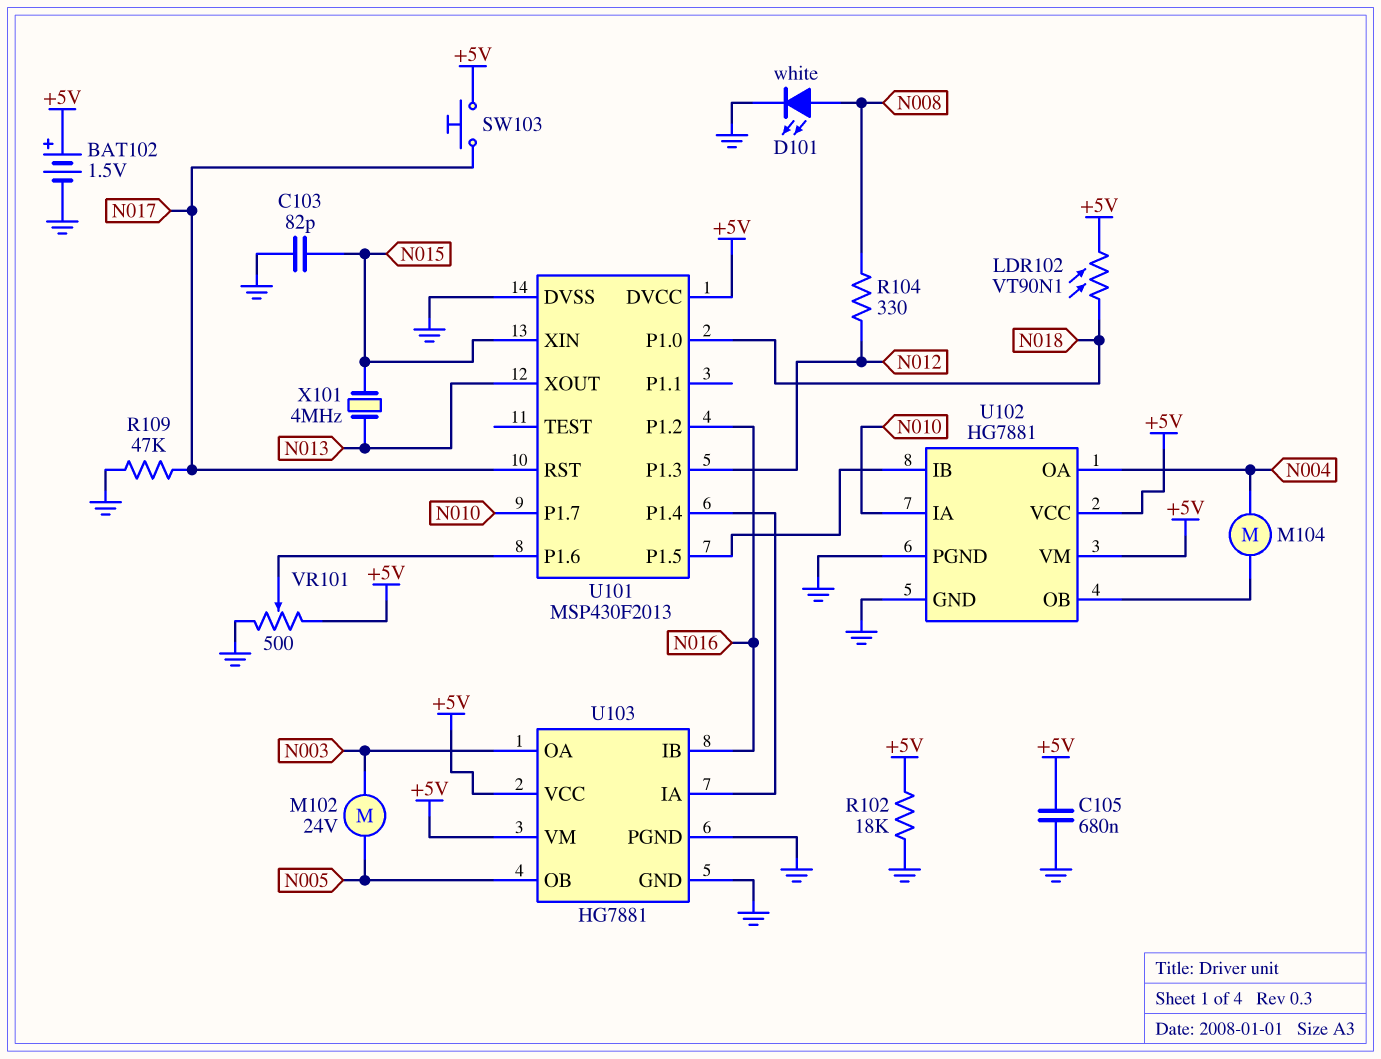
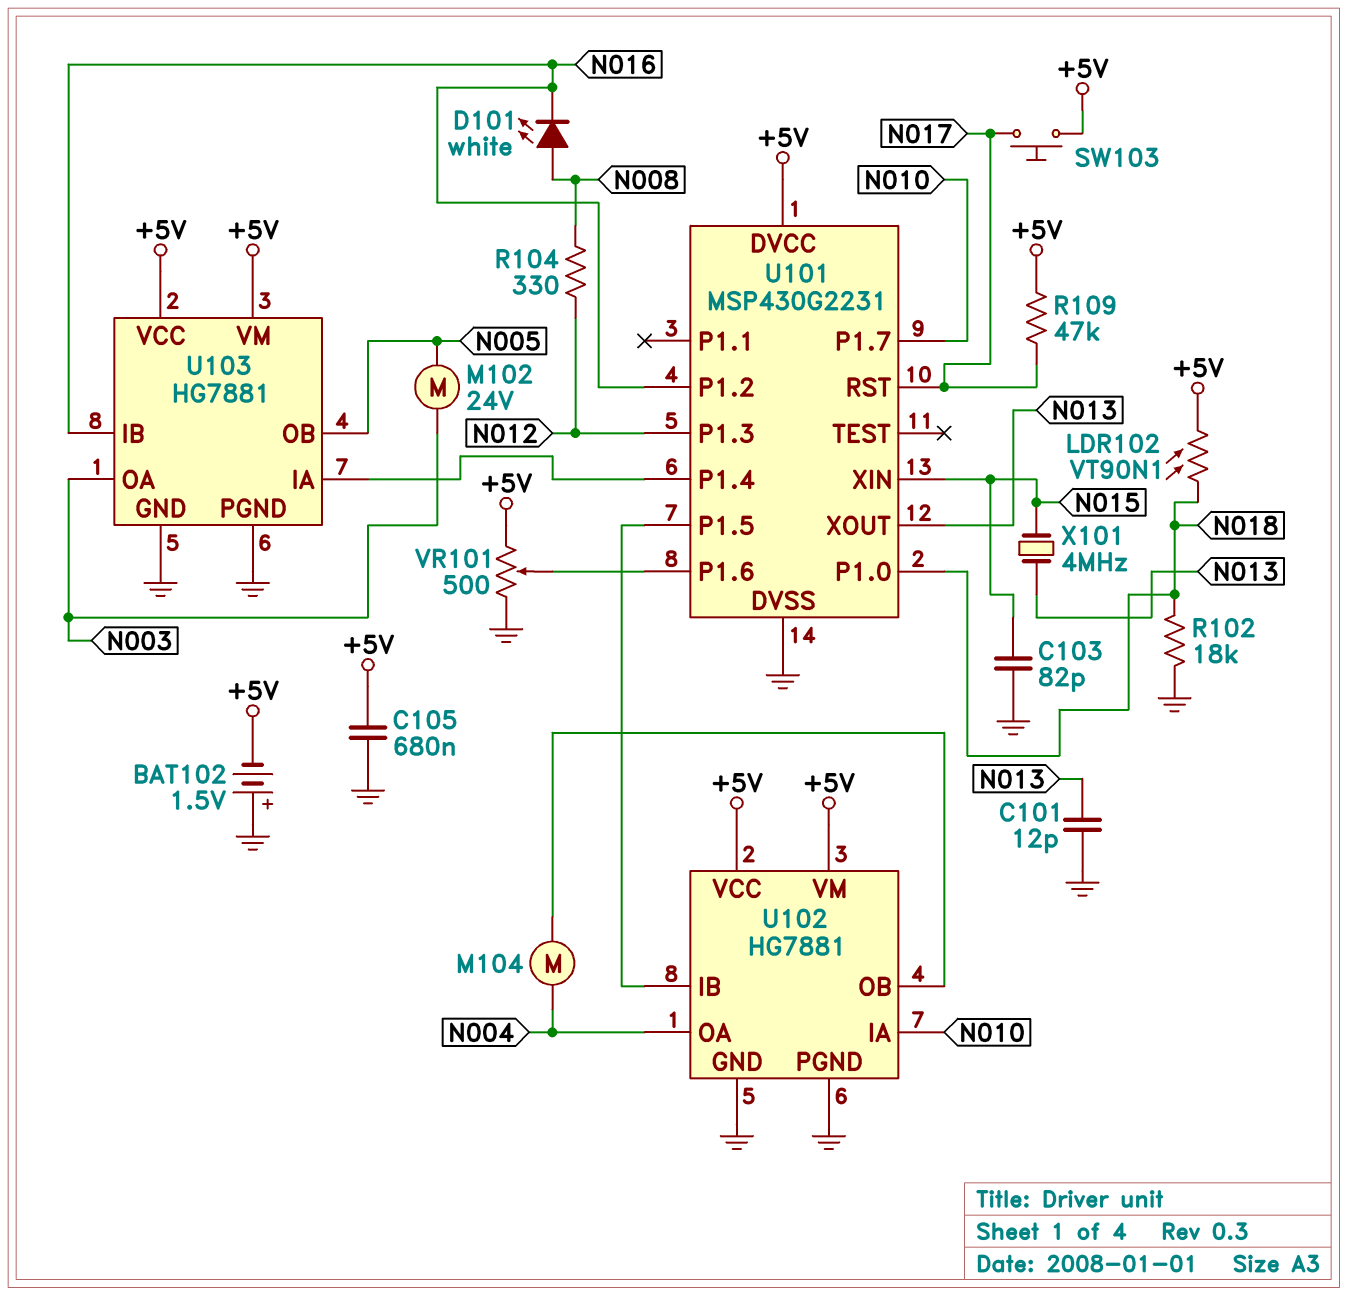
BAT102: 1.5V (plus +5V, minus GND) -> 1.5V (plus GND, minus +5V)
C101: none -> 12pF (GND, N013)
D101: LED white (A N008, K GND) -> LED white (A N008, K N016)
R102: 18k (+5V, GND) -> 18k (GND, N018)
R109: 47k (GND, N017) -> 47k (+5V, N017)
U101: MSP430F2013 -> MSP430G2231

